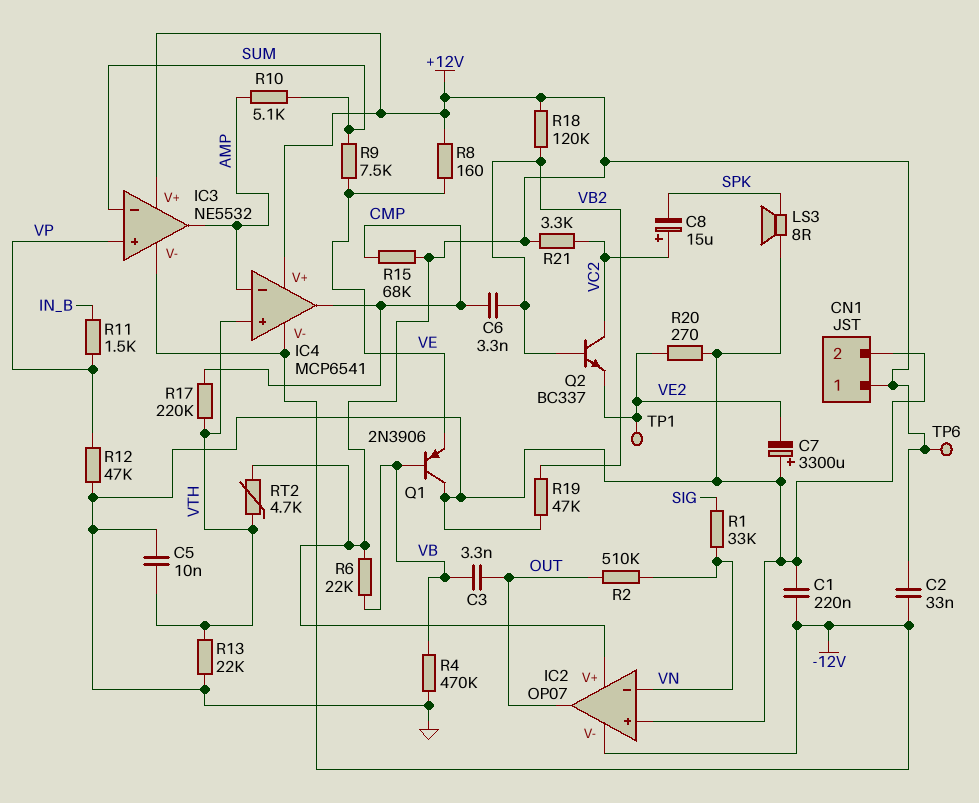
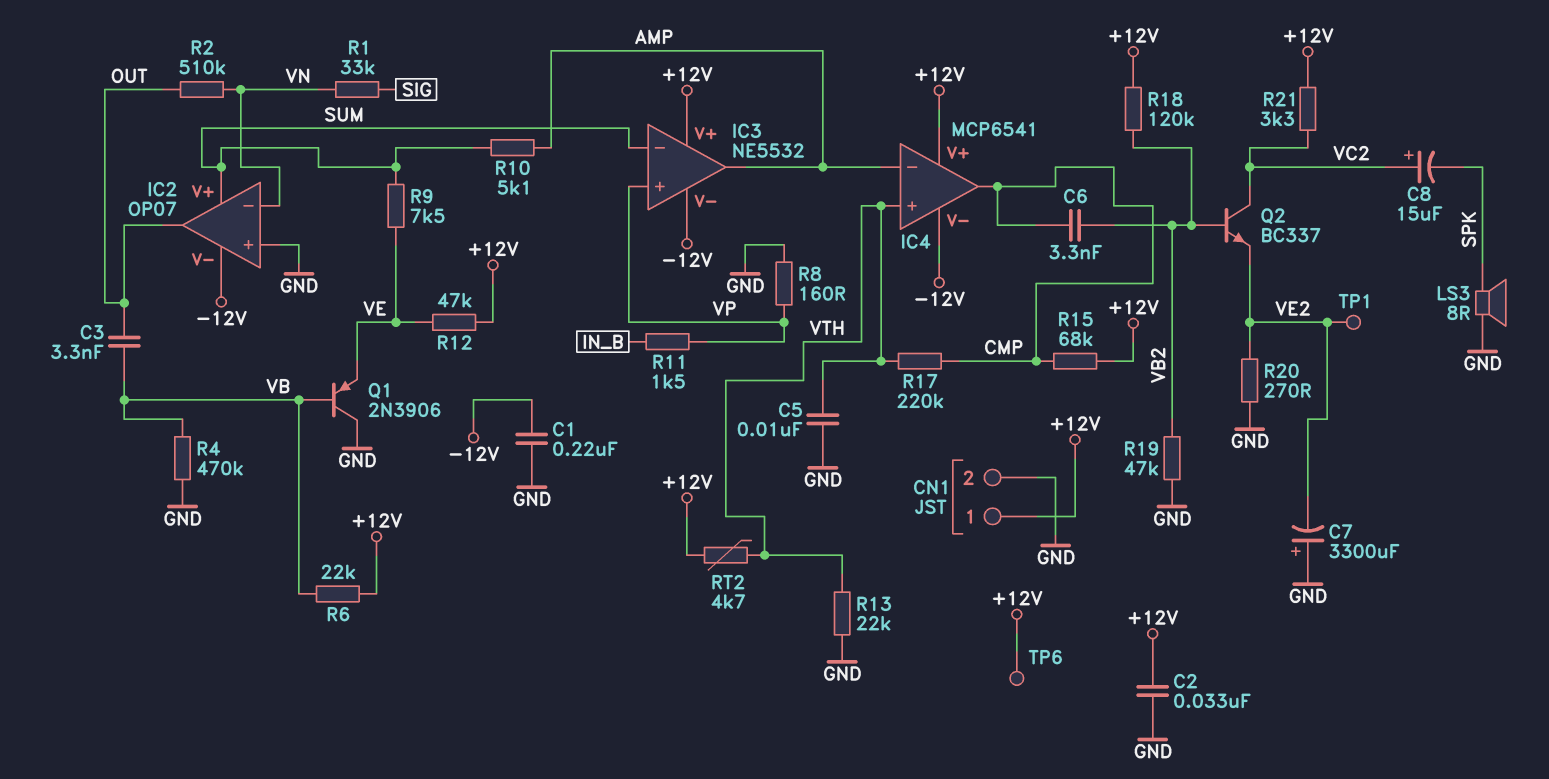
C2: 33nF (+12V, -12V) -> 33nF (+12V, GND)
IC2 pin V+: +12V -> SUM
R8: 160 (+12V, VE) -> 160 (GND, VP)
R12: 47k (GND, VP) -> 47k (+12V, VE)

